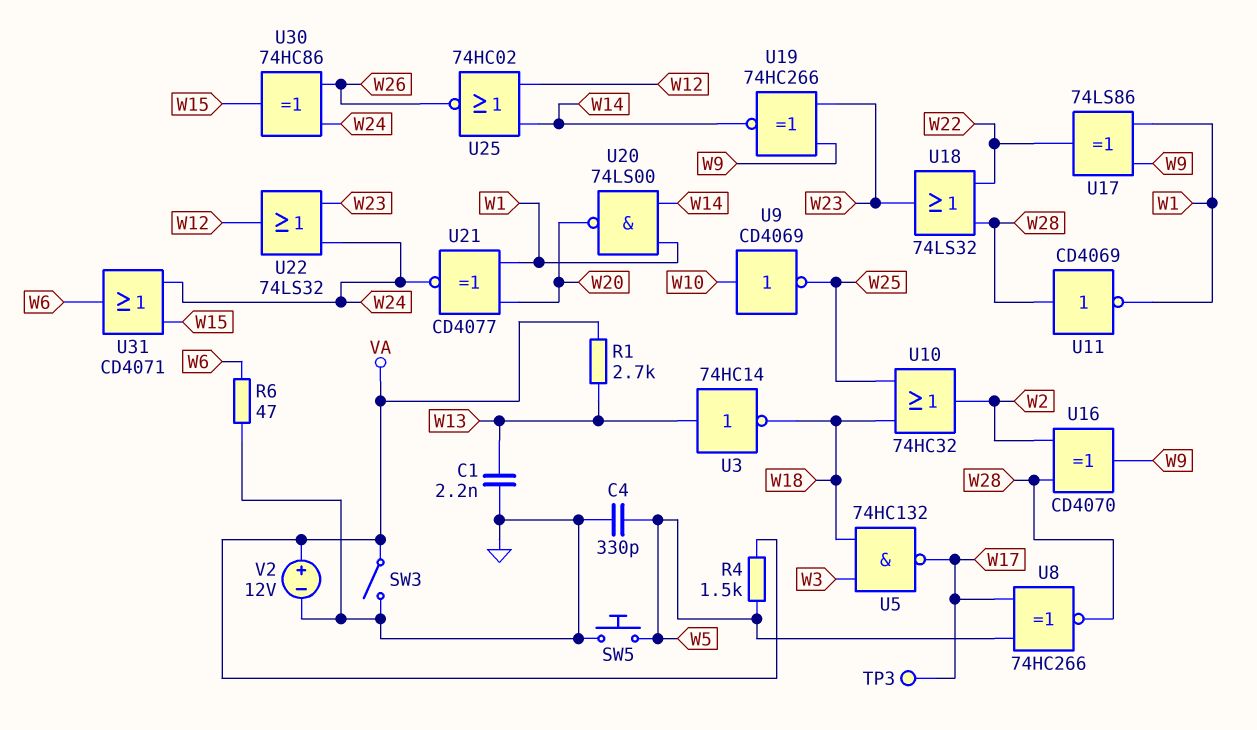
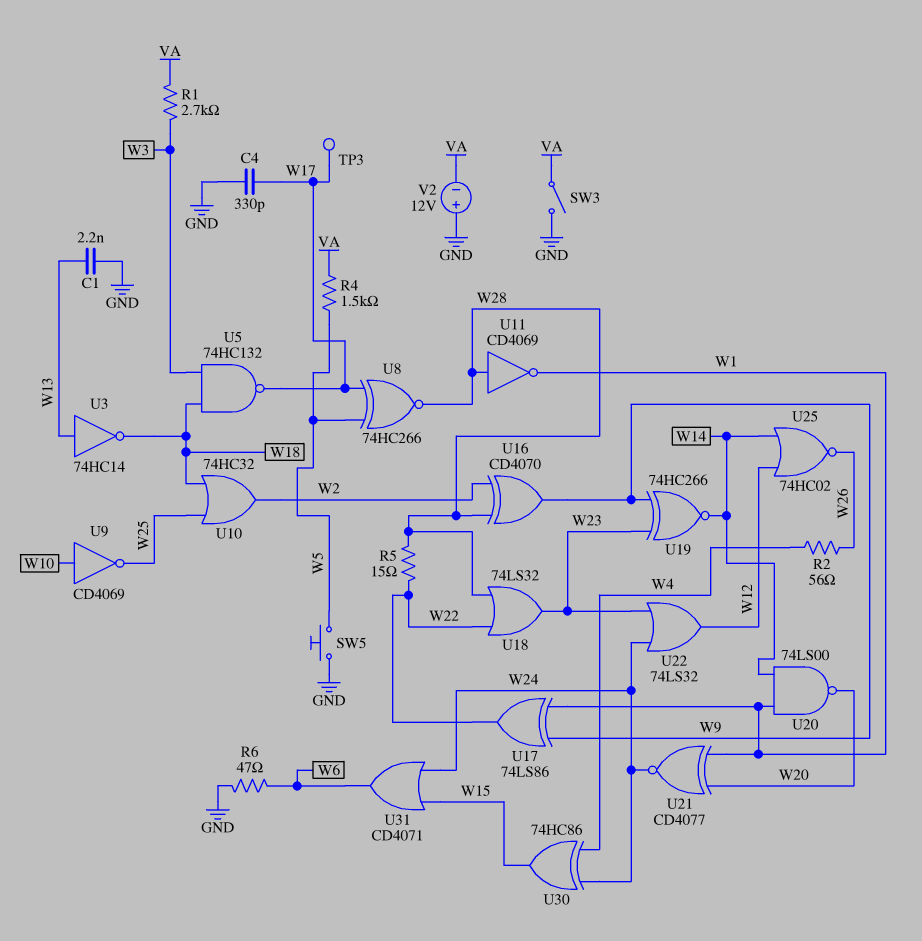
C4: 330pF (GND, W5) -> 330pF (GND, W17)
R1: 2.7k (VA, W13) -> 2.7k (VA, W3)
R2: none -> 56 (W4, W26)
R5: none -> 15 (W22, W28)
U30: XOR 74HC86 (in W24, in W26, out W15) -> XOR 74HC86 (in W4, in W24, out W15)
V2: 12V (plus VA, minus GND) -> 12V (plus GND, minus VA)

